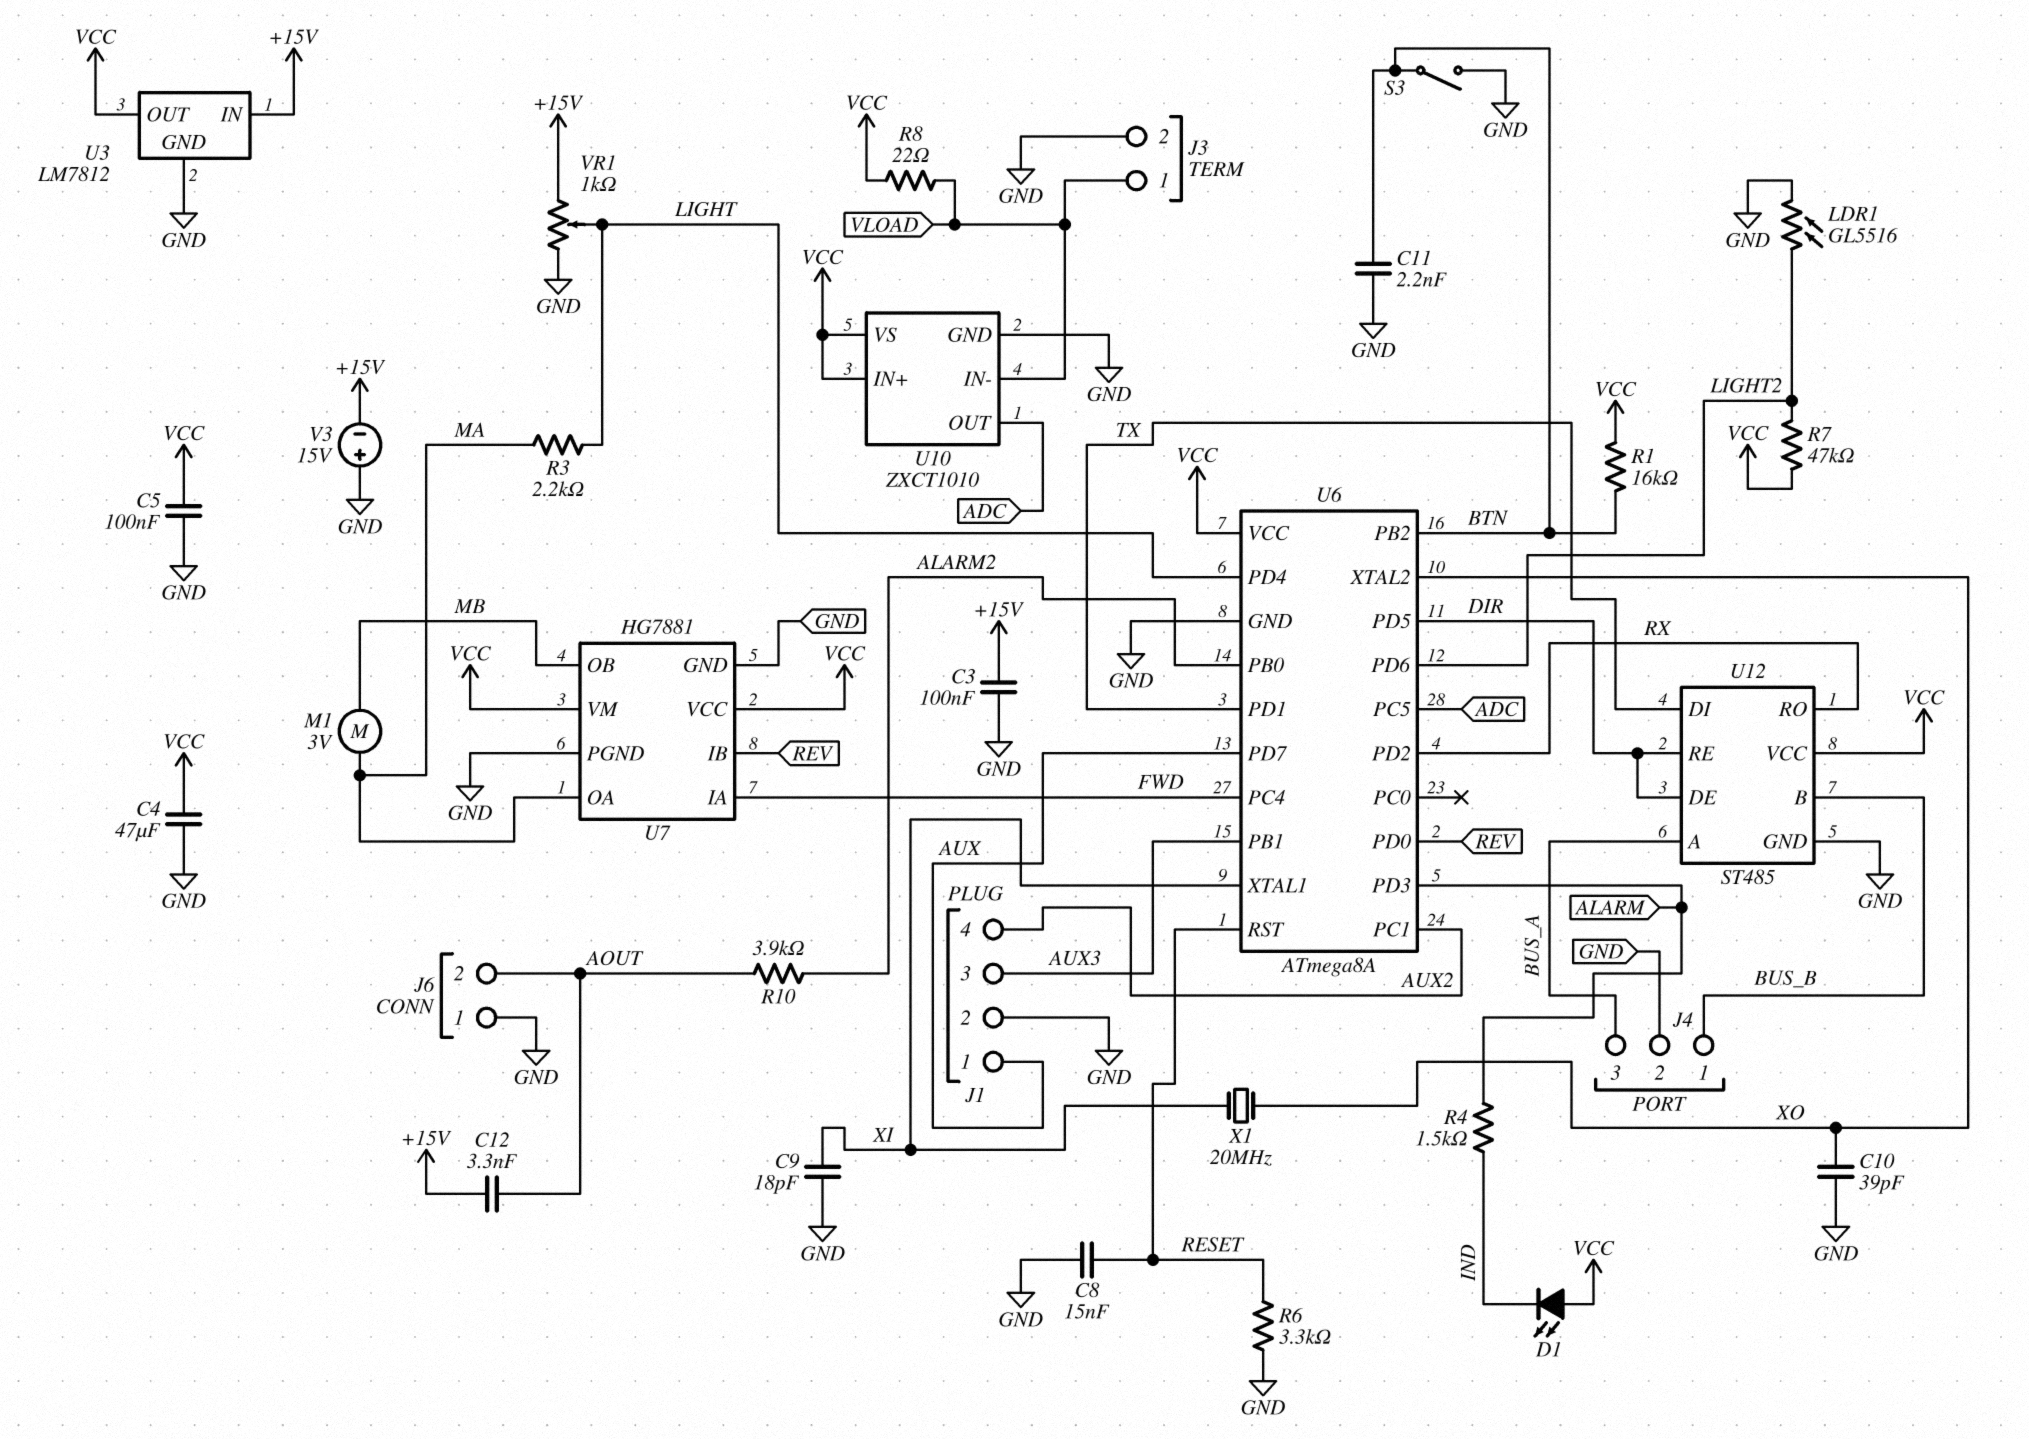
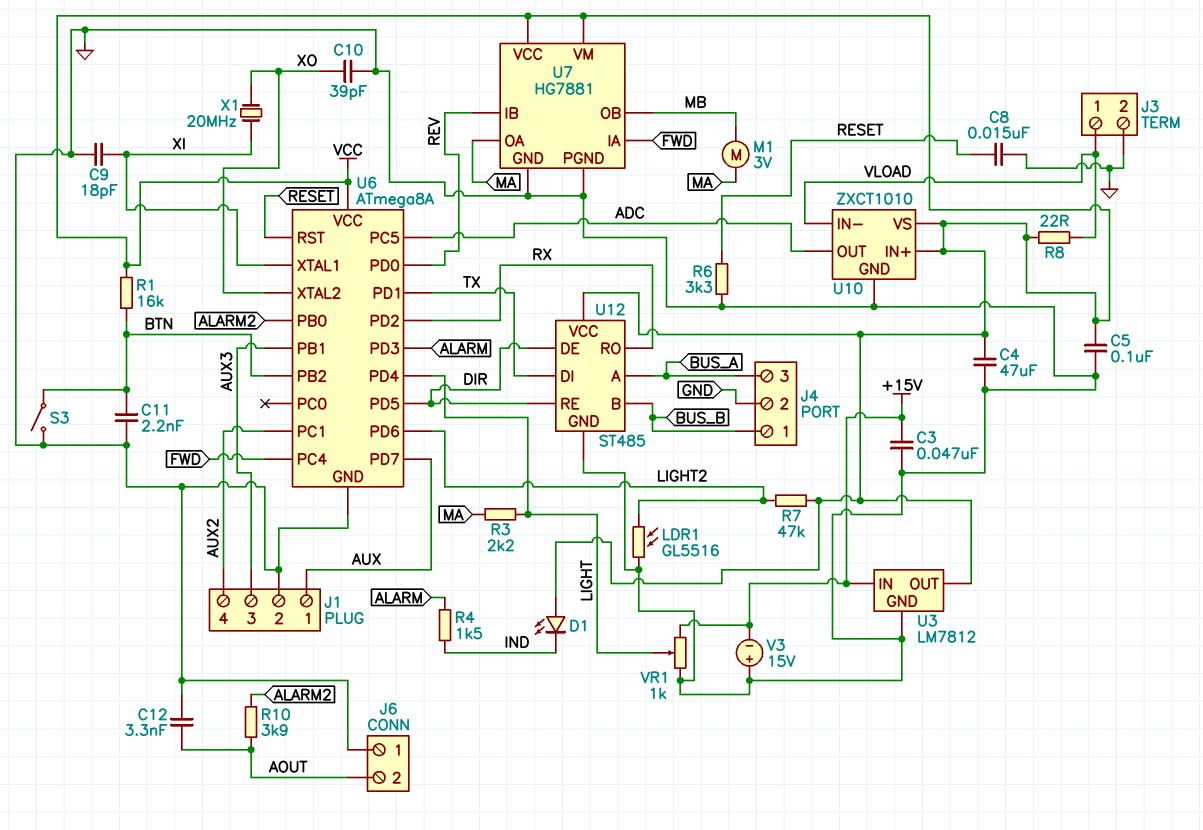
C3: 100nF (+15V, GND) -> 47nF (+15V, GND)
C12: 3.3nF (+15V, AOUT) -> 3.3nF (AOUT, GND)

